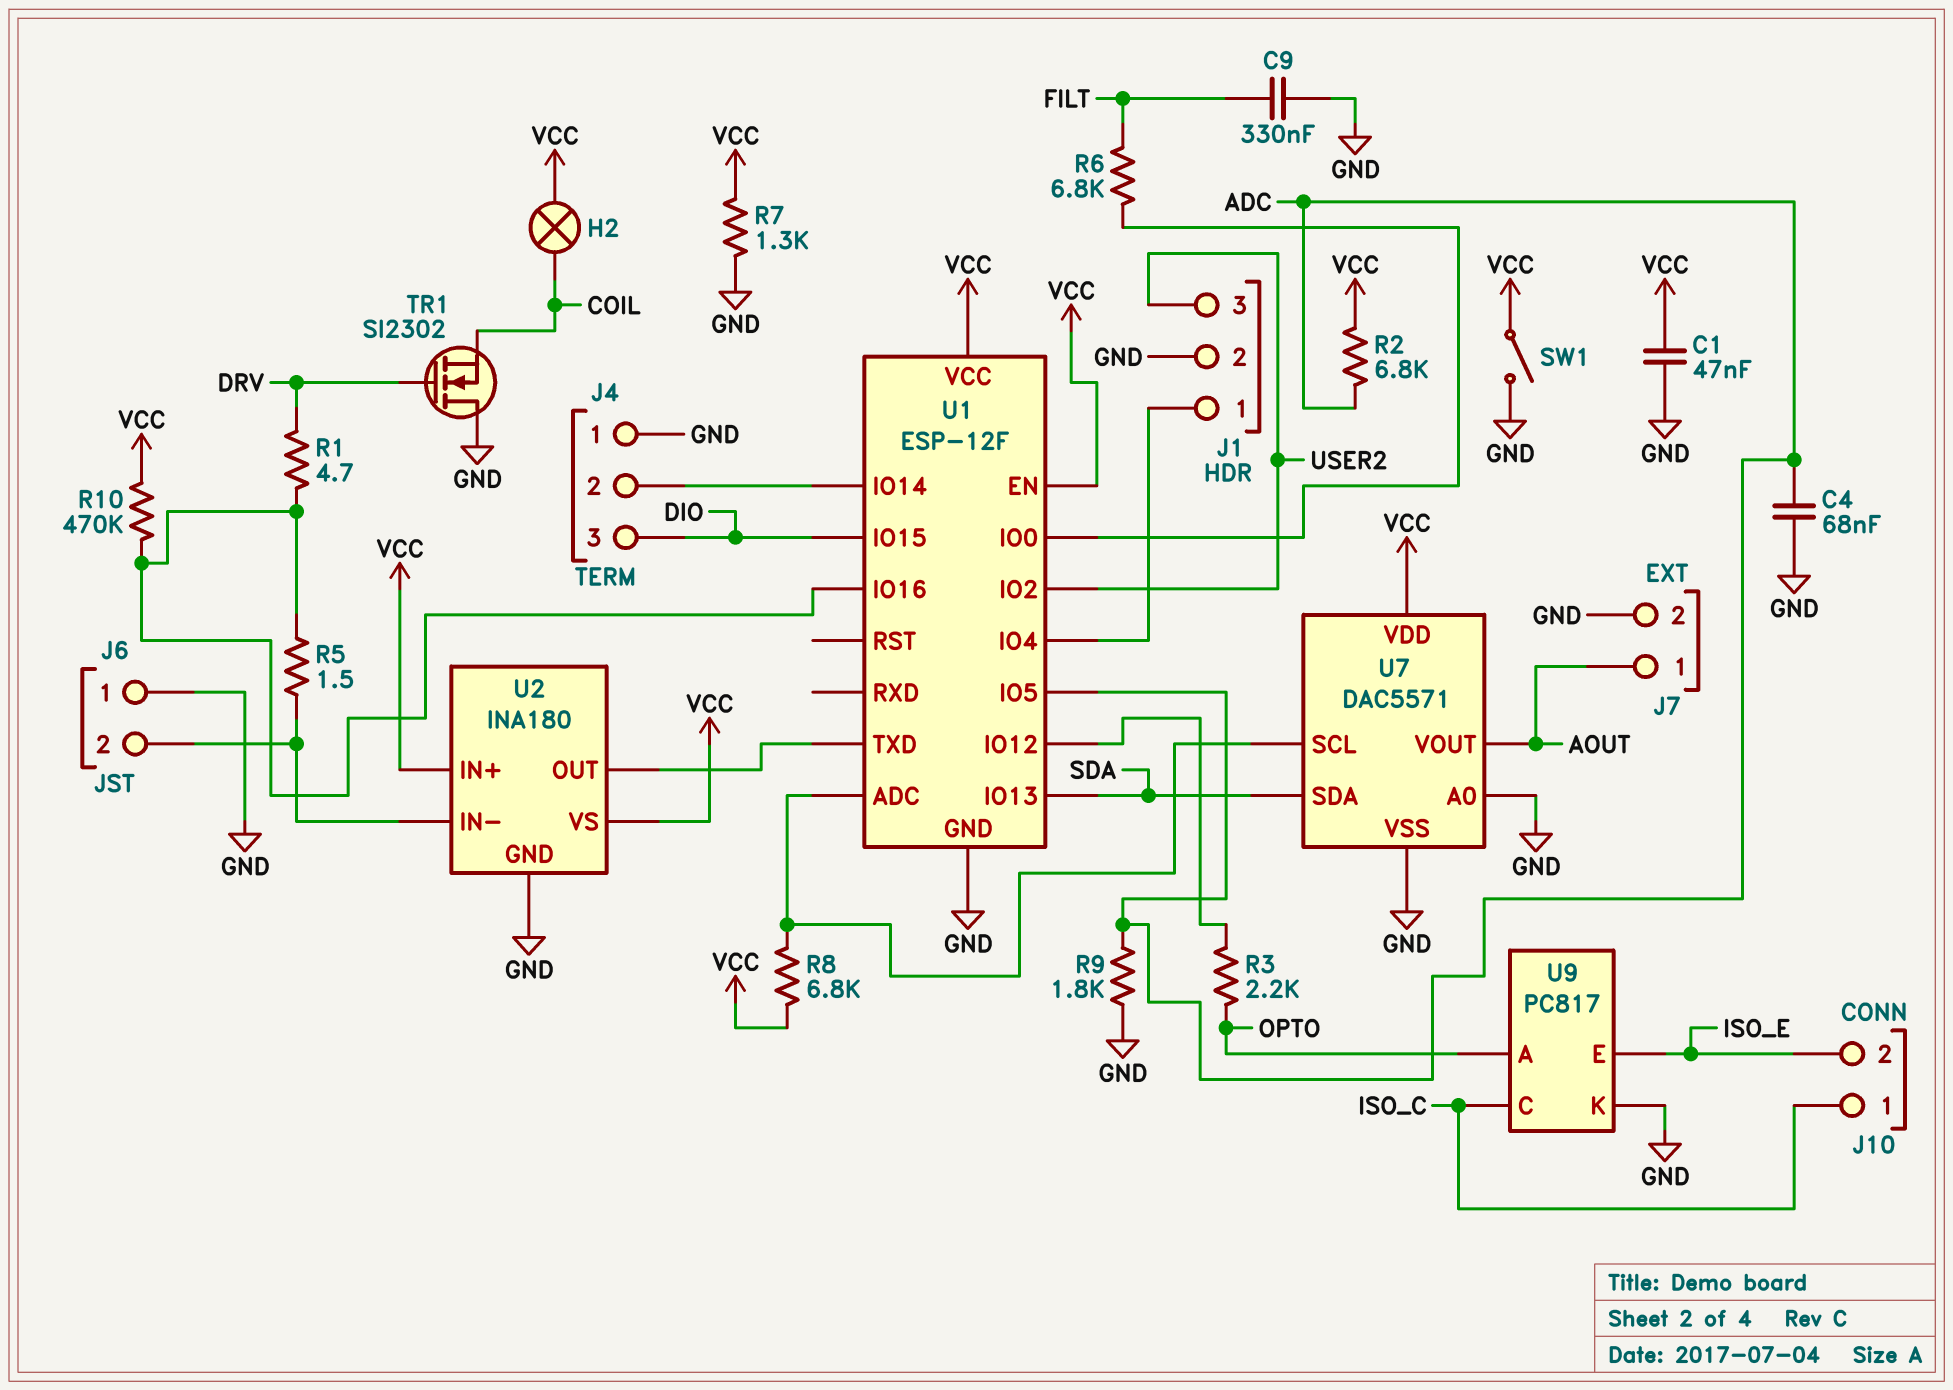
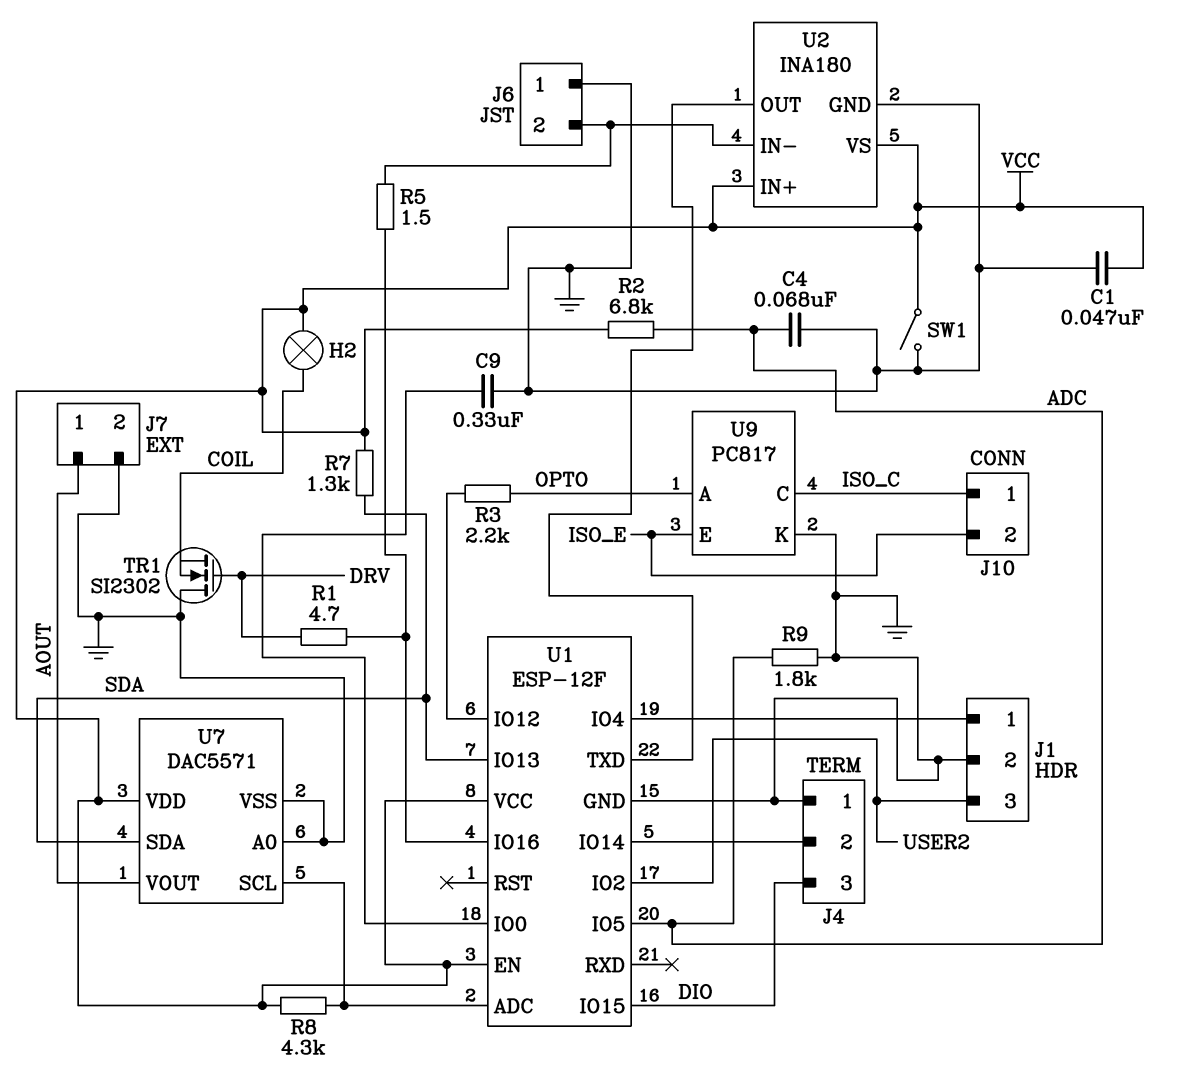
C9: 330nF (FILT, GND) -> 330nF (GND, U1/IO0)
R6: 6.8k (FILT, U1/IO0) -> none
R7: 1.3k (GND, VCC) -> 1.3k (SDA, VCC)
R8: 6.8k (U1/ADC, VCC) -> 4.3k (U1/ADC, VCC)
R10: 470k (U1/IO16, VCC) -> none

